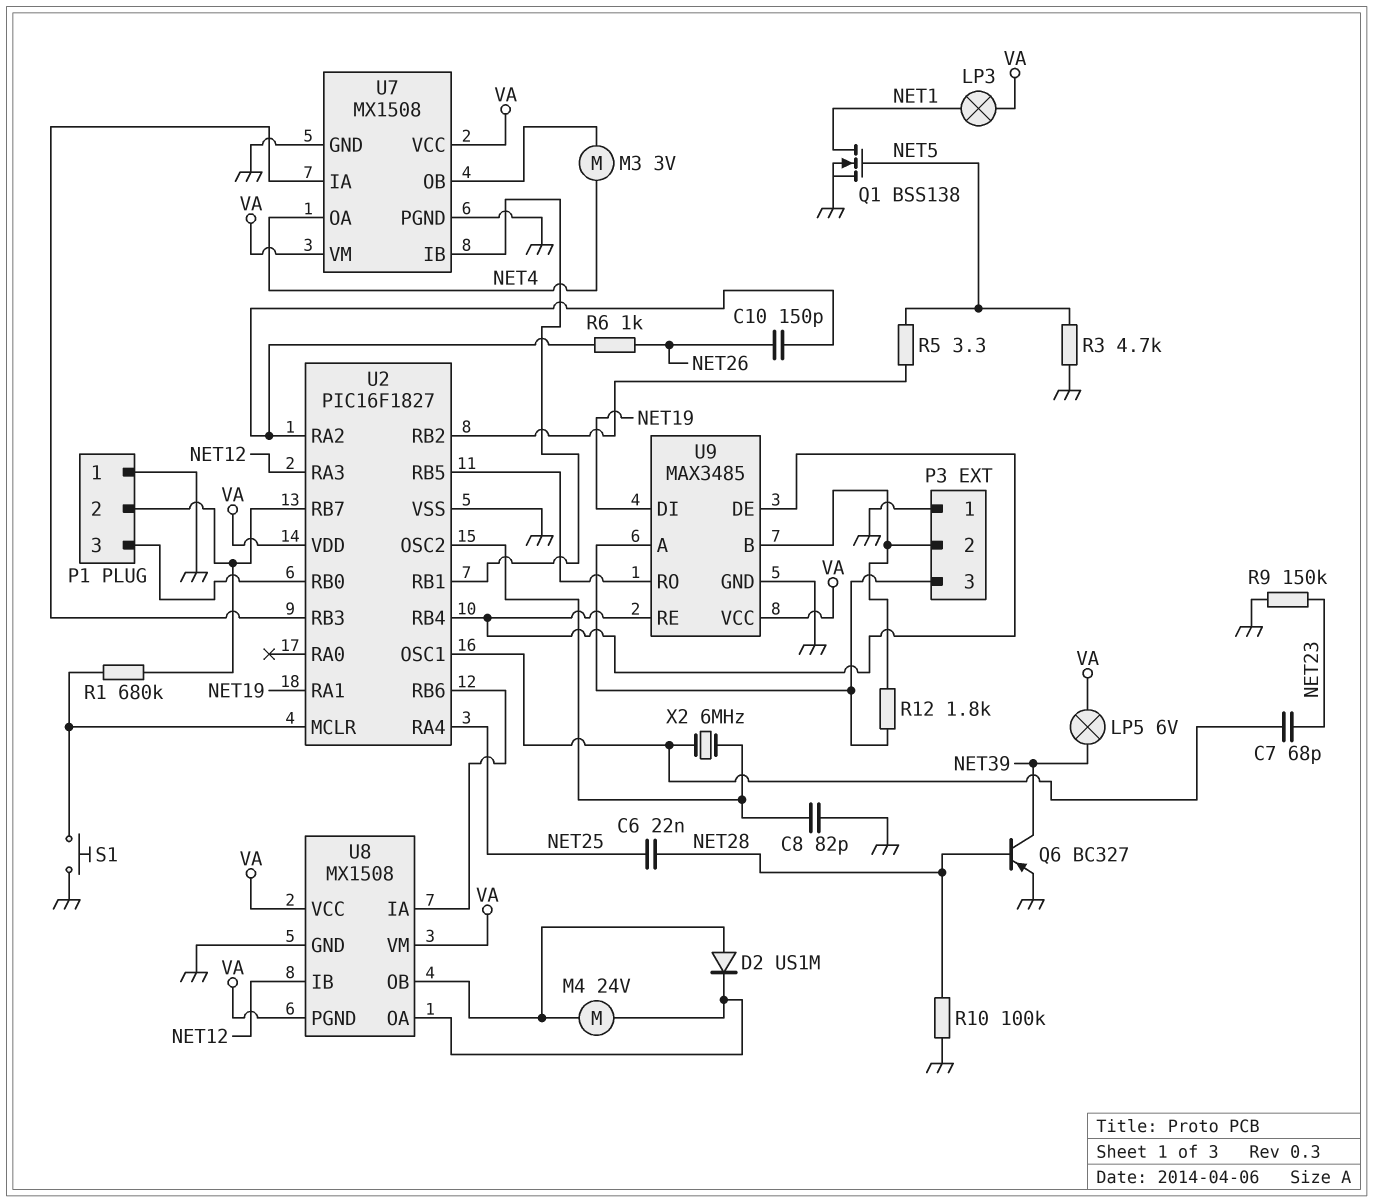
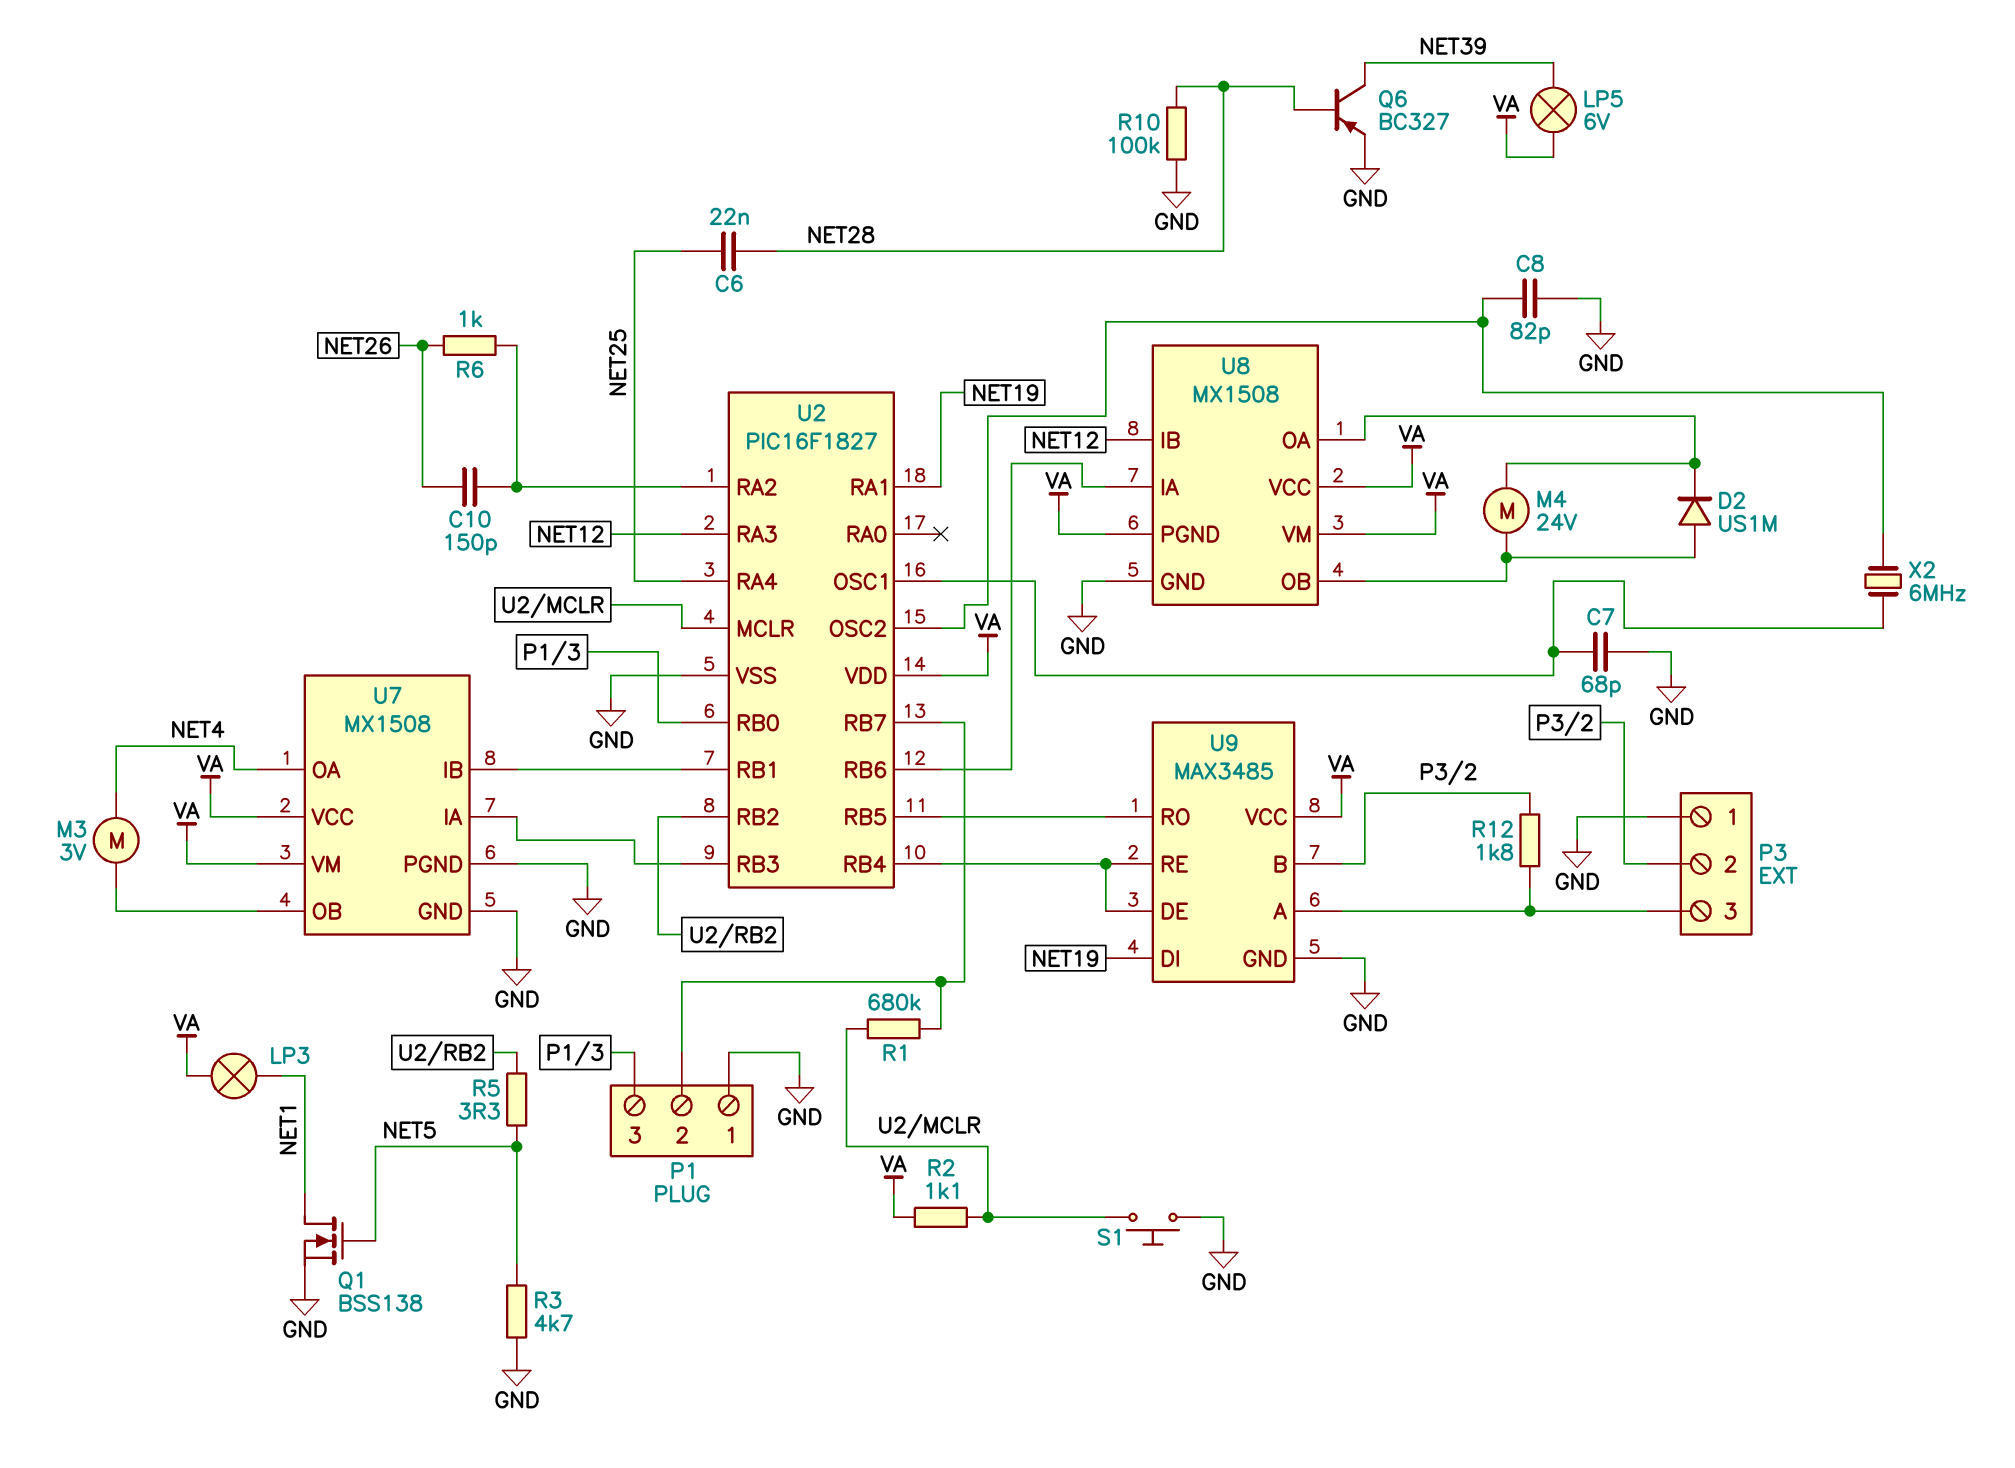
C7: 68pF (NET23, U2/OSC1) -> 68pF (GND, U2/OSC1)
R2: none -> 1.1k (U2/MCLR, VA)
R9: 150k (GND, NET23) -> none

